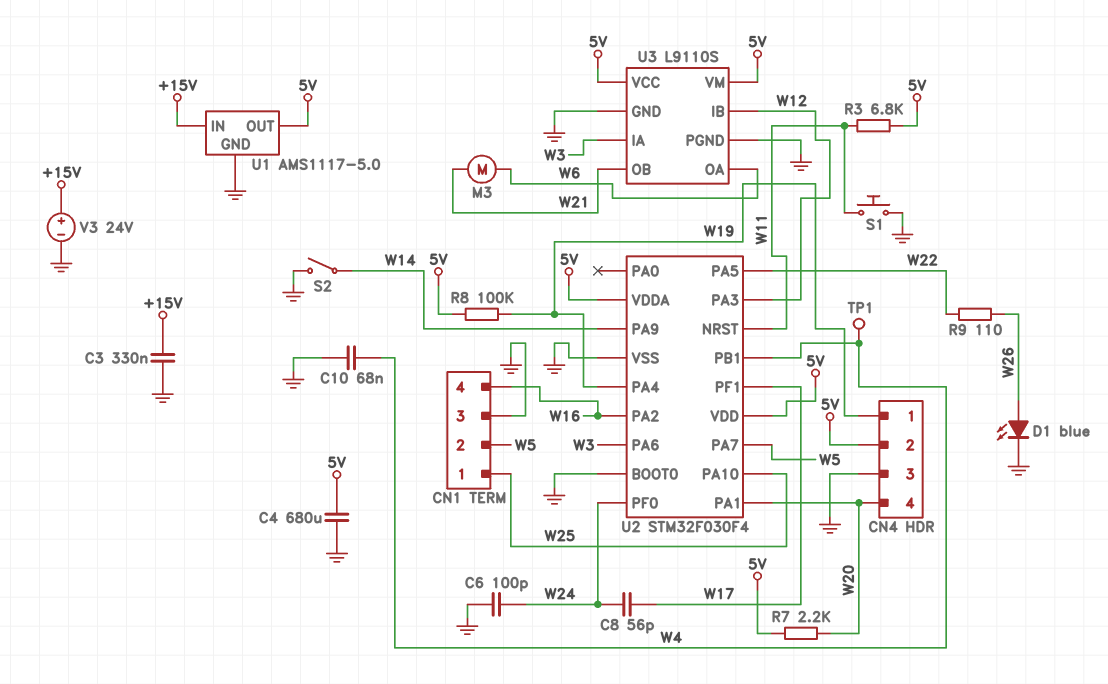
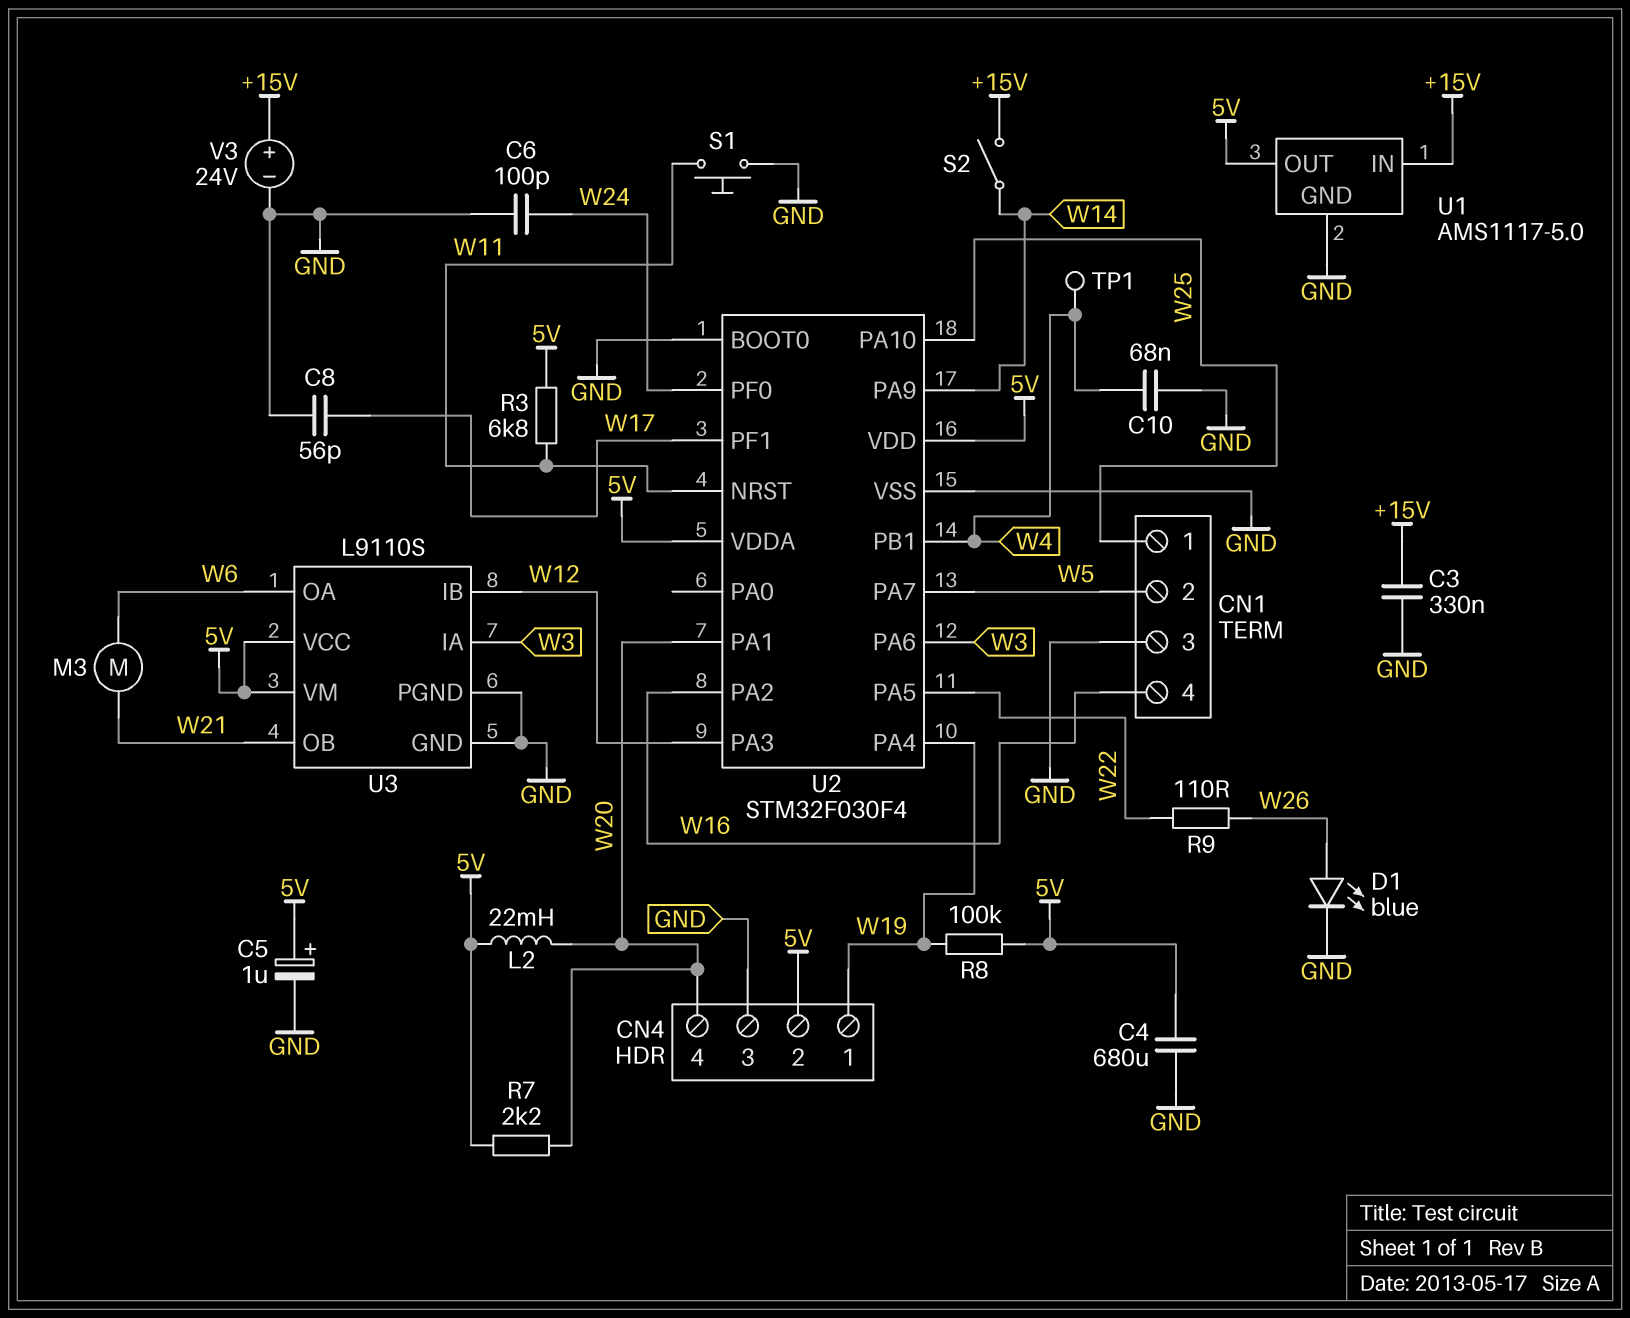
C5: none -> 1uF (plus 5V, minus GND)
C8: 56pF (W17, W24) -> 56pF (GND, W17)
L2: none -> 22mH (5V, W20)
S2: switch (GND, W14) -> switch (+15V, W14)

